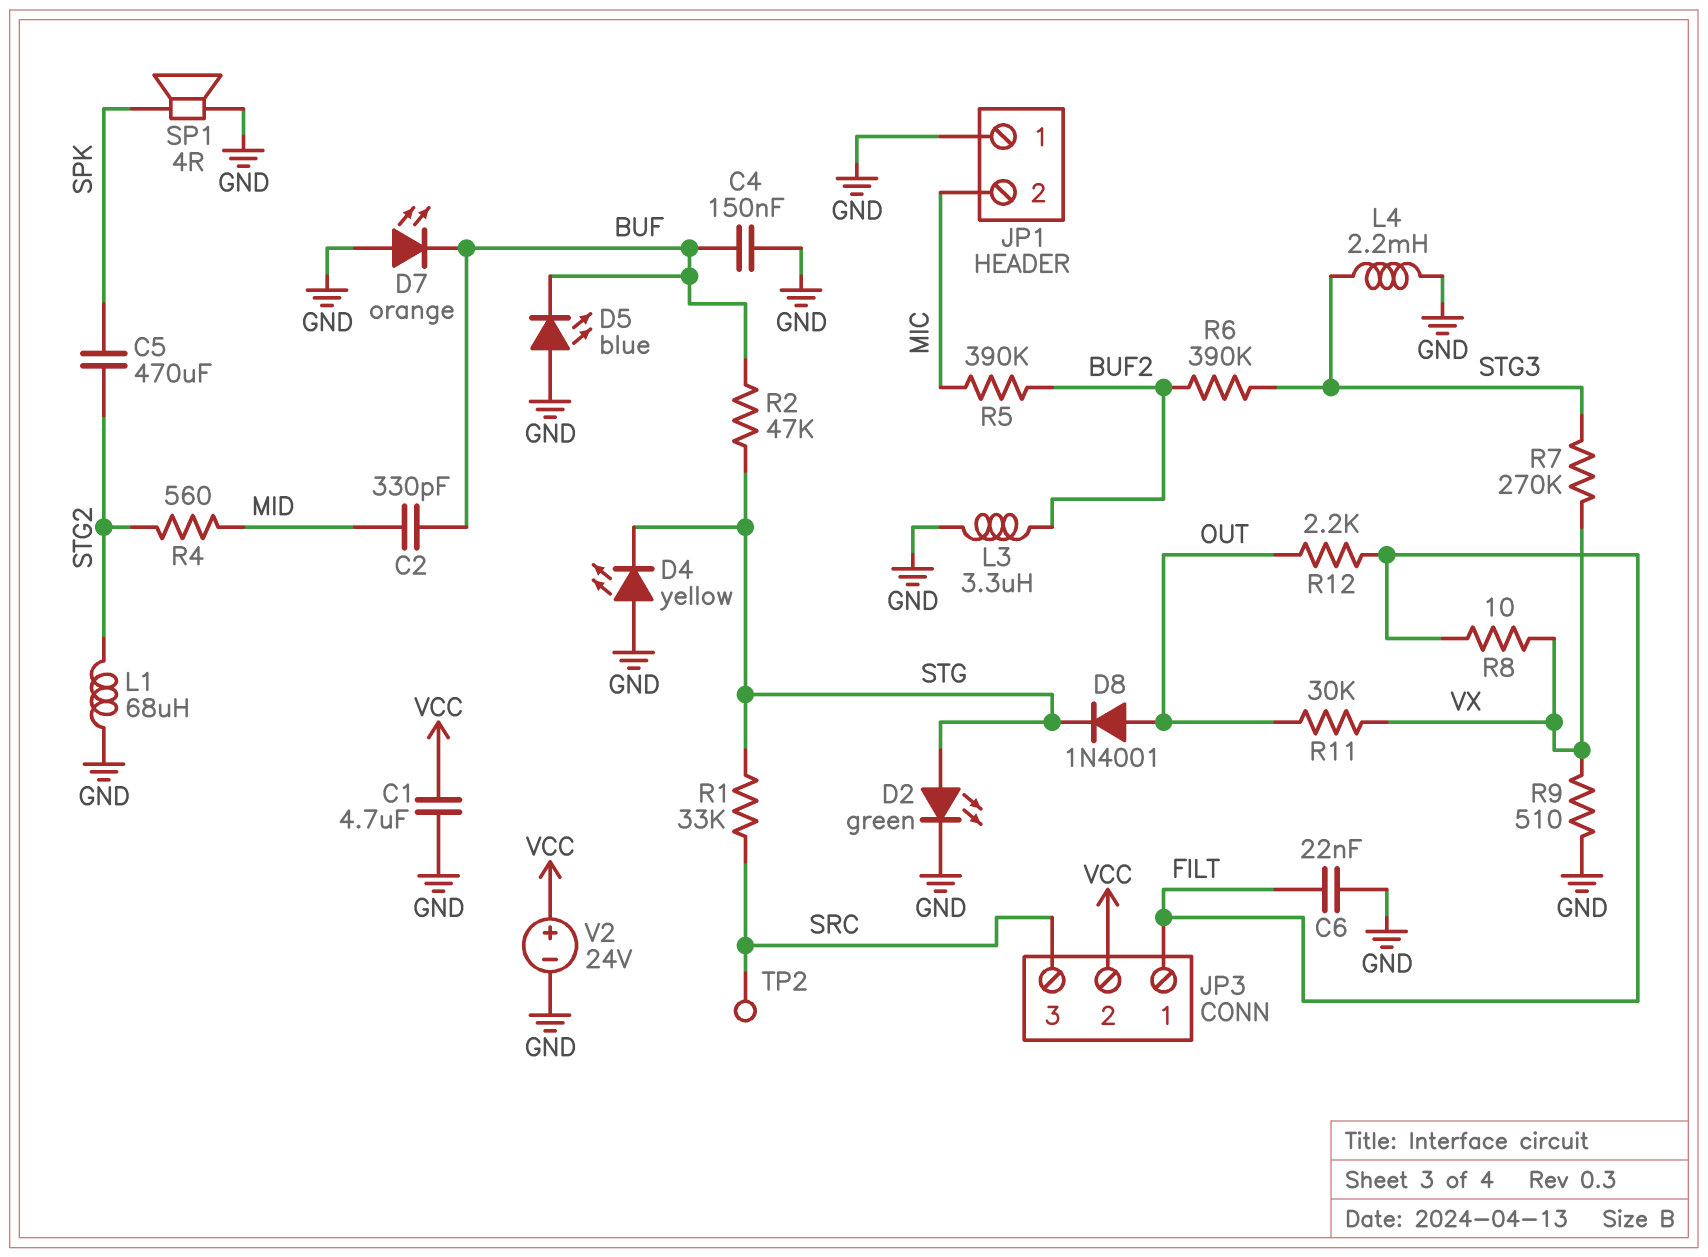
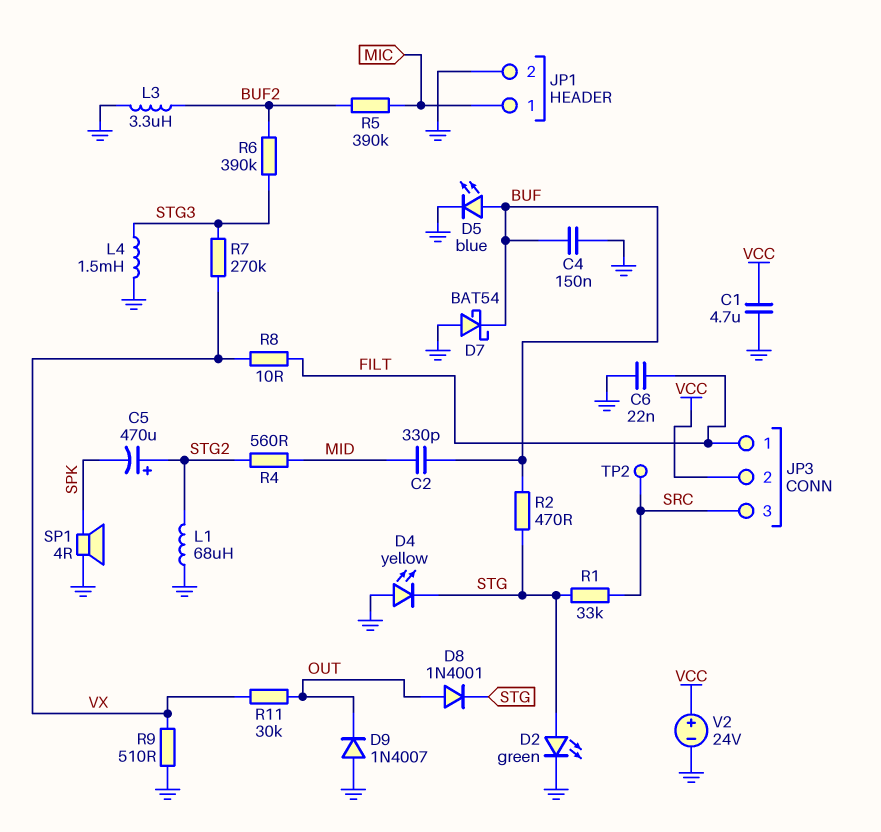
C5: 470uF (SPK, STG2) -> 470uF (plus STG2, minus SPK)
D5: LED blue (A GND, K BUF) -> LED blue (A BUF, K GND)
D7: LED orange (A GND, K BUF) -> schottky BAT54 (A GND, K BUF)
D9: none -> diode 1N4007 (A GND, K OUT)
JP1 pin 1: GND -> MIC
JP1 pin 2: MIC -> GND
L4: 2.2mH (GND, STG3) -> 1.5mH (GND, STG3)
R2: 47k (BUF, STG) -> 470 (BUF, STG)
R12: 2.2k (FILT, OUT) -> none

